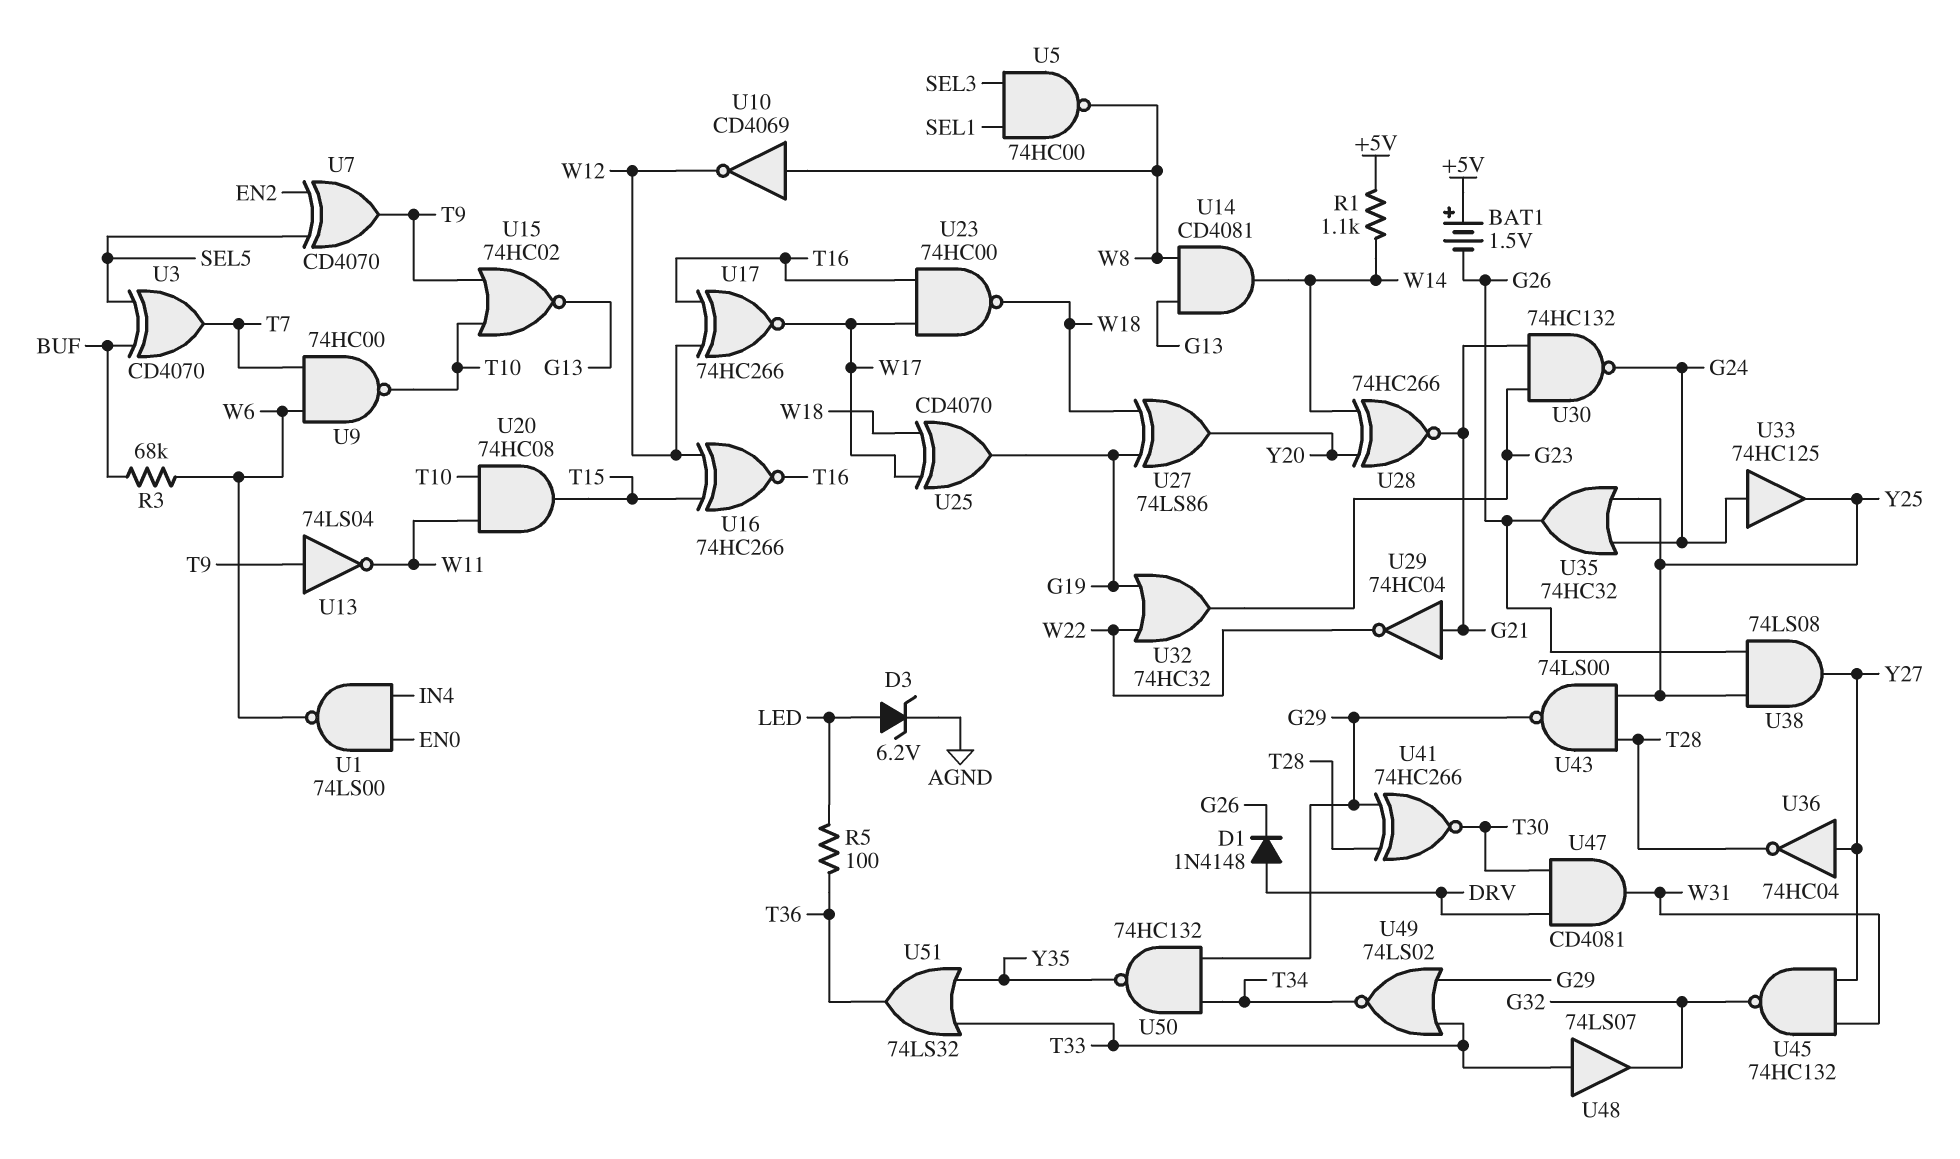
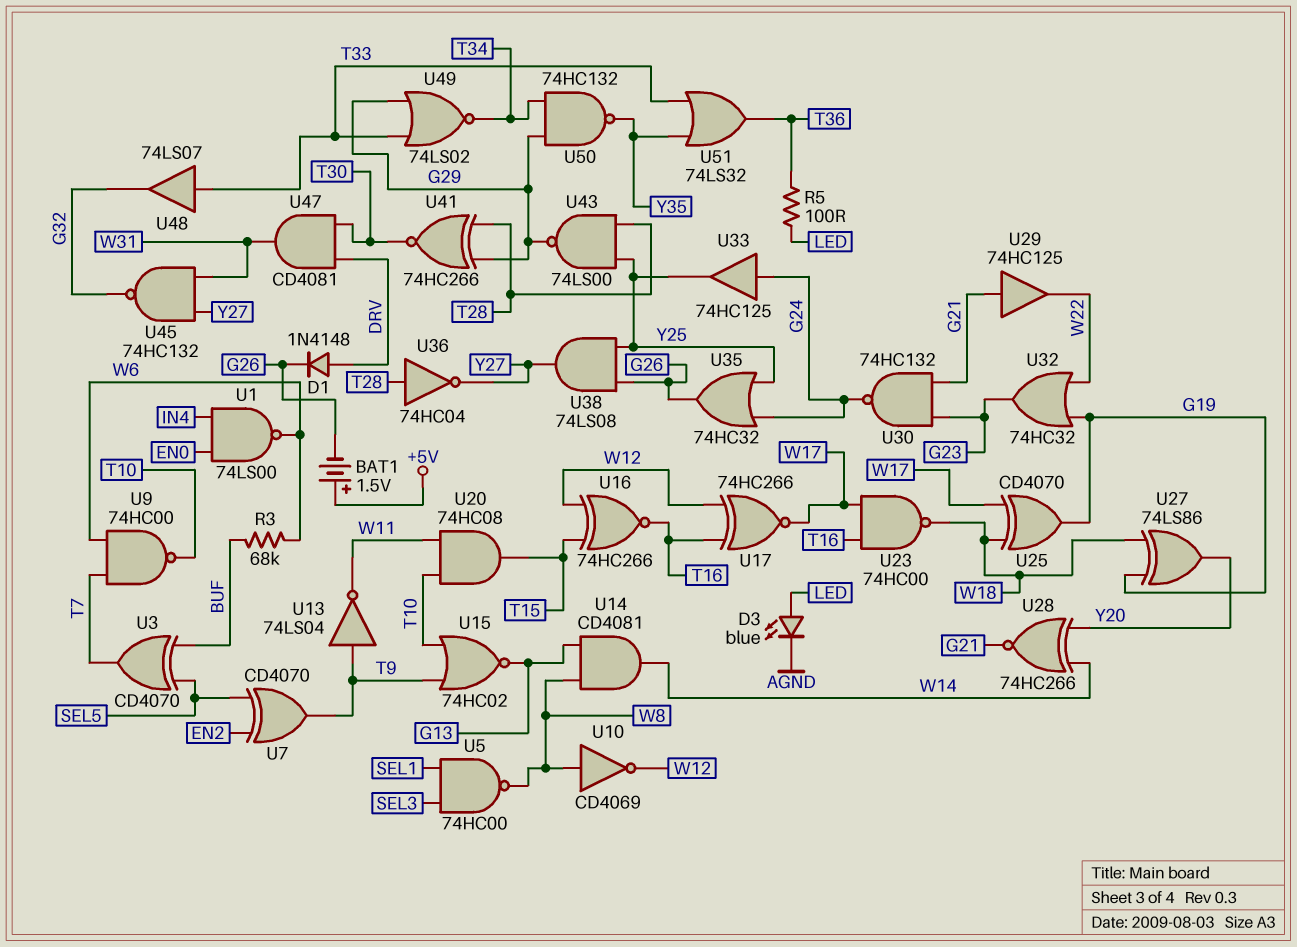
D3: zener 6.2V (A LED, K AGND) -> LED blue (A LED, K AGND)
R1: 1.1k (+5V, W14) -> none
U29: NOT 74HC04 (in G21, out W22) -> buffer 74HC125 (in G21, out W22)
U36: NOT 74HC04 (in Y27, out T28) -> NOT 74HC04 (in T28, out Y27)

